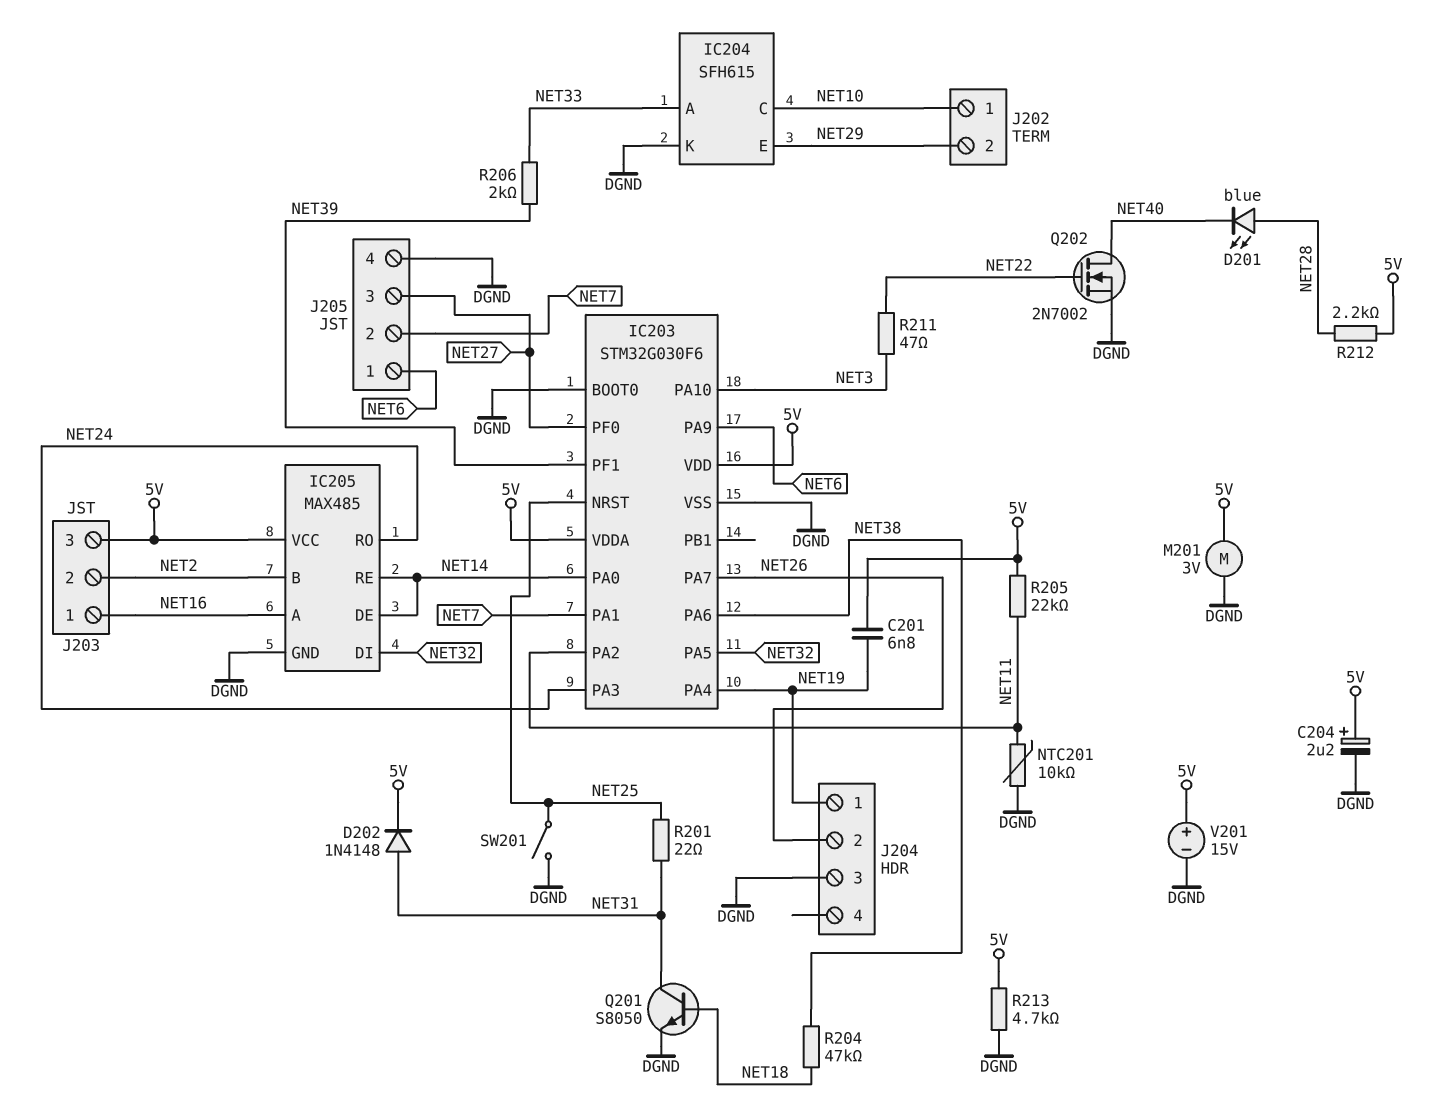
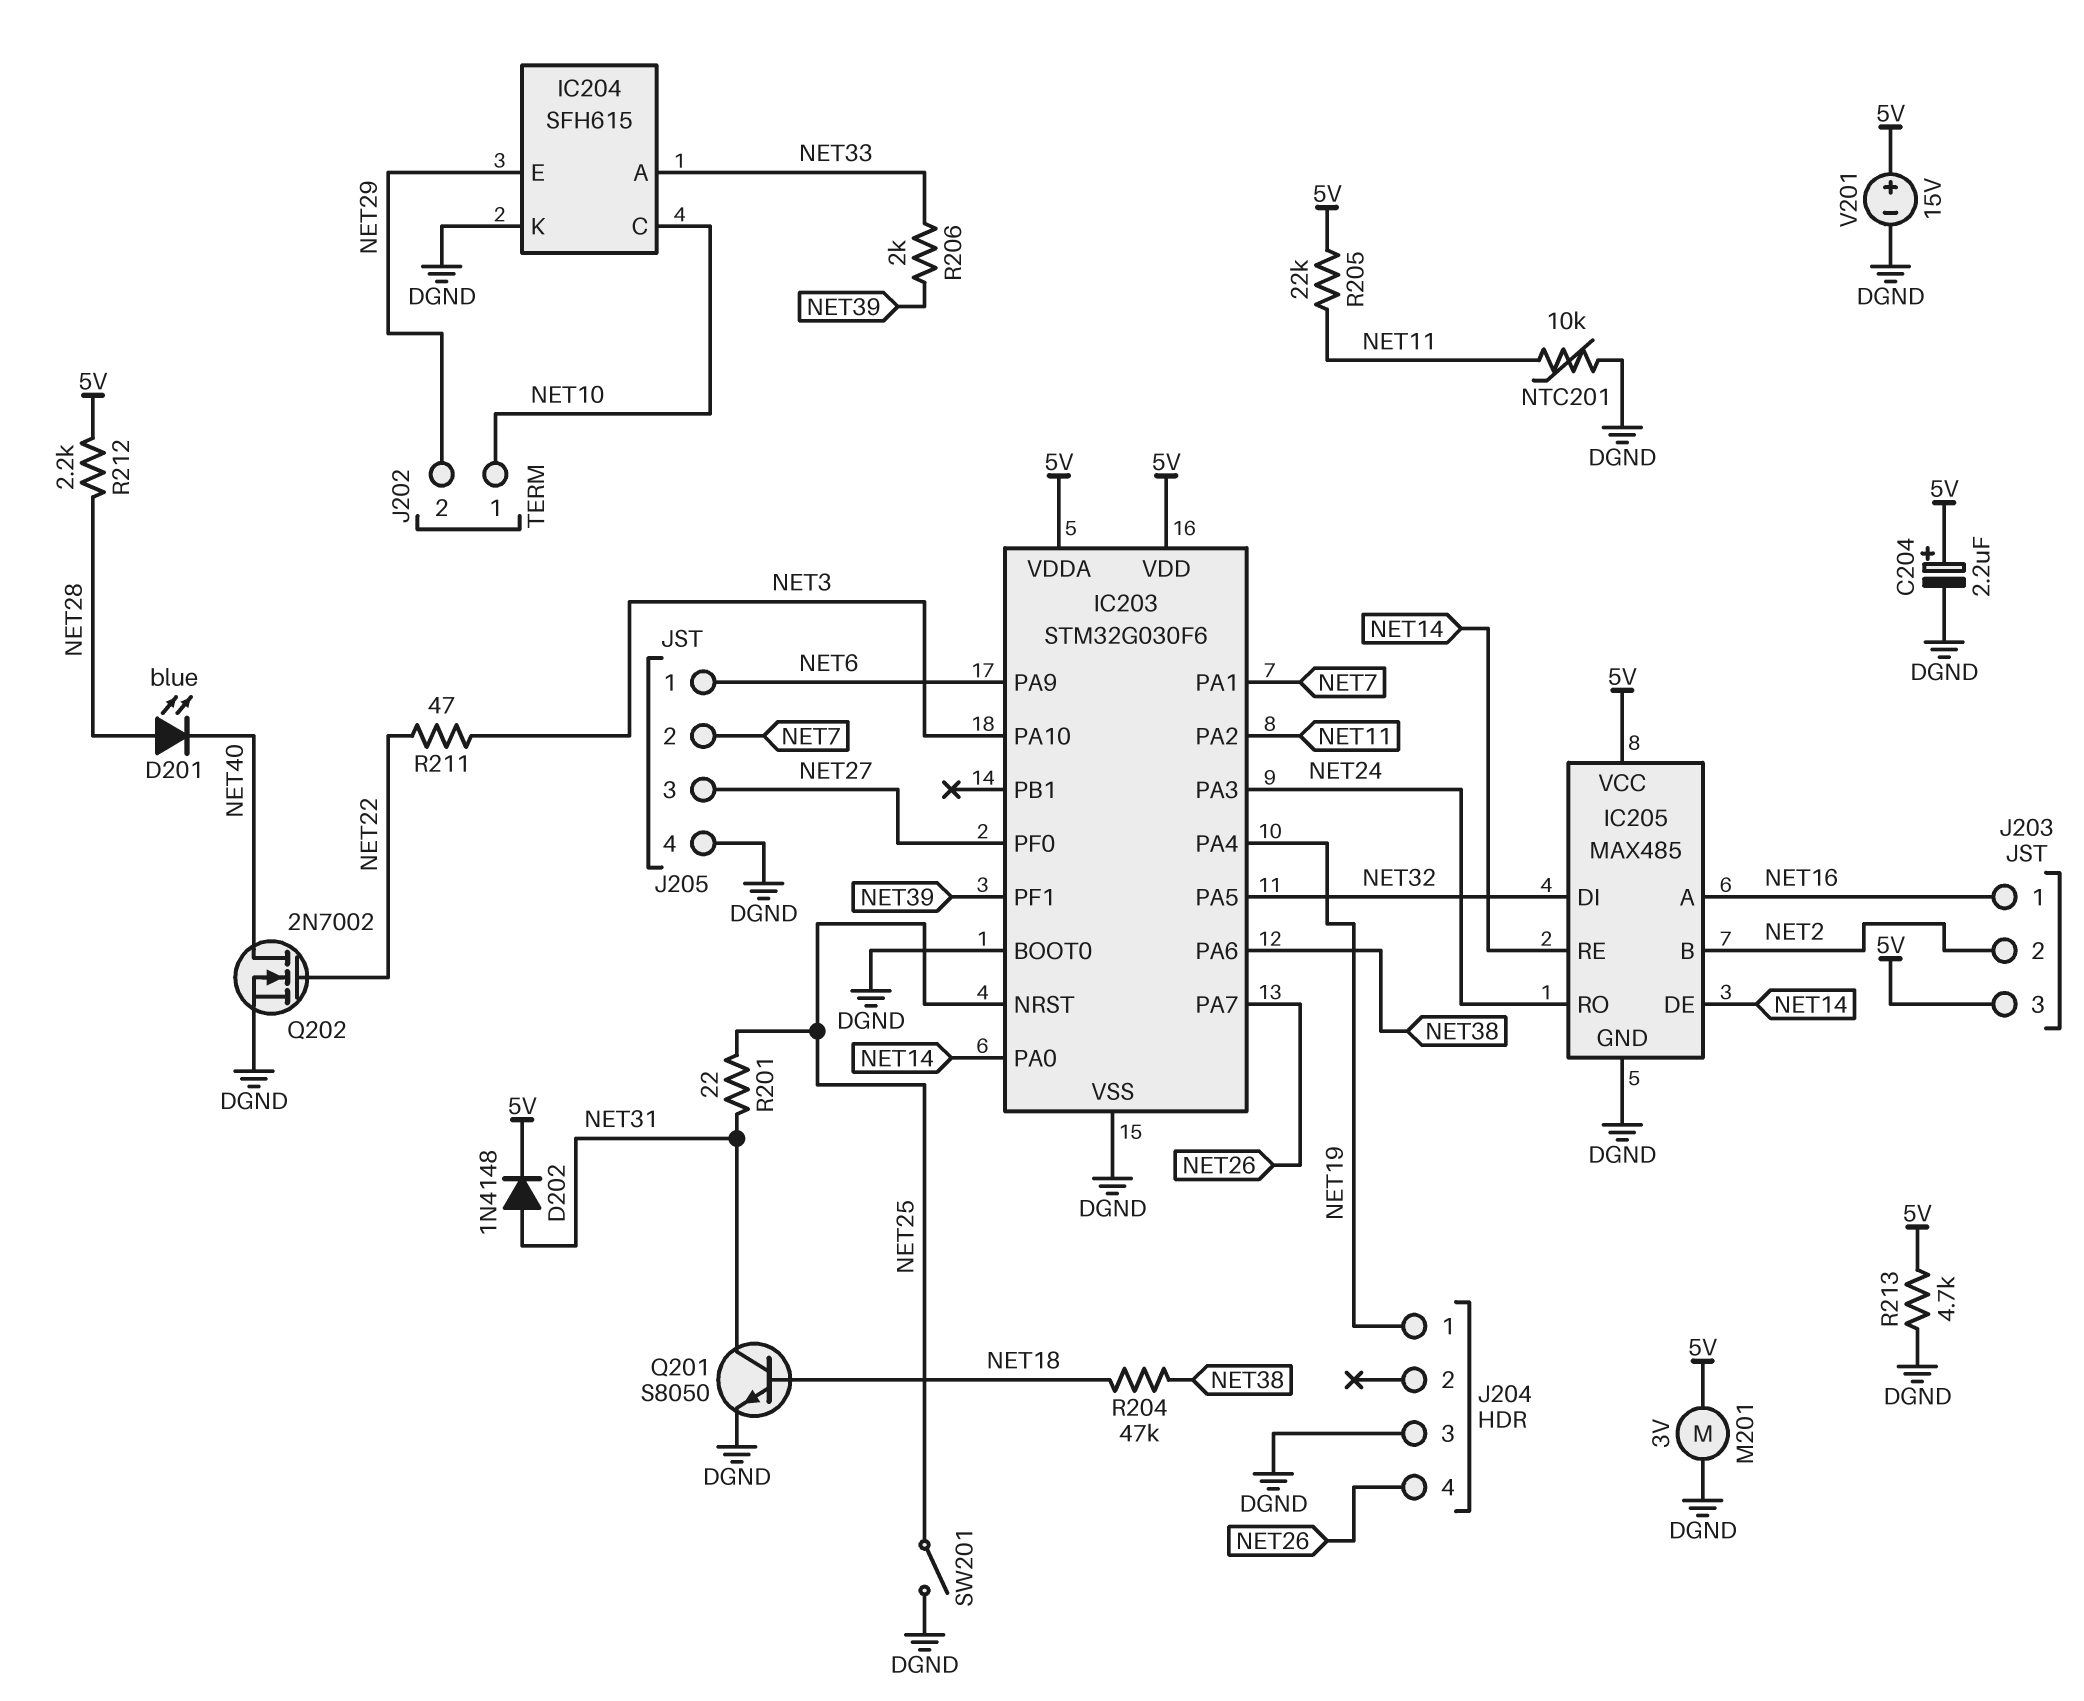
C201: 6.8nF (5V, NET19) -> none
J204 pin 2: NET26 -> none
J204 pin 4: none -> NET26

